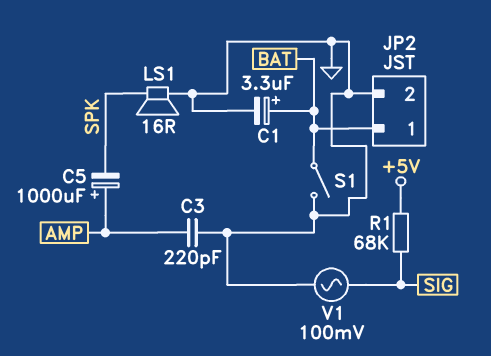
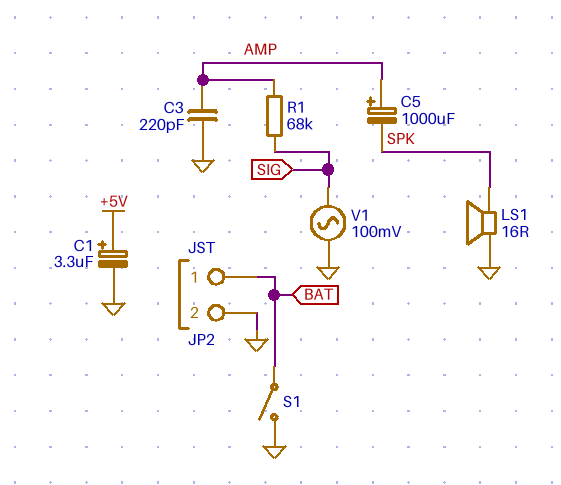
C1: 3.3uF (plus BAT, minus GND) -> 3.3uF (plus +5V, minus GND)
R1: 68k (+5V, SIG) -> 68k (AMP, SIG)

